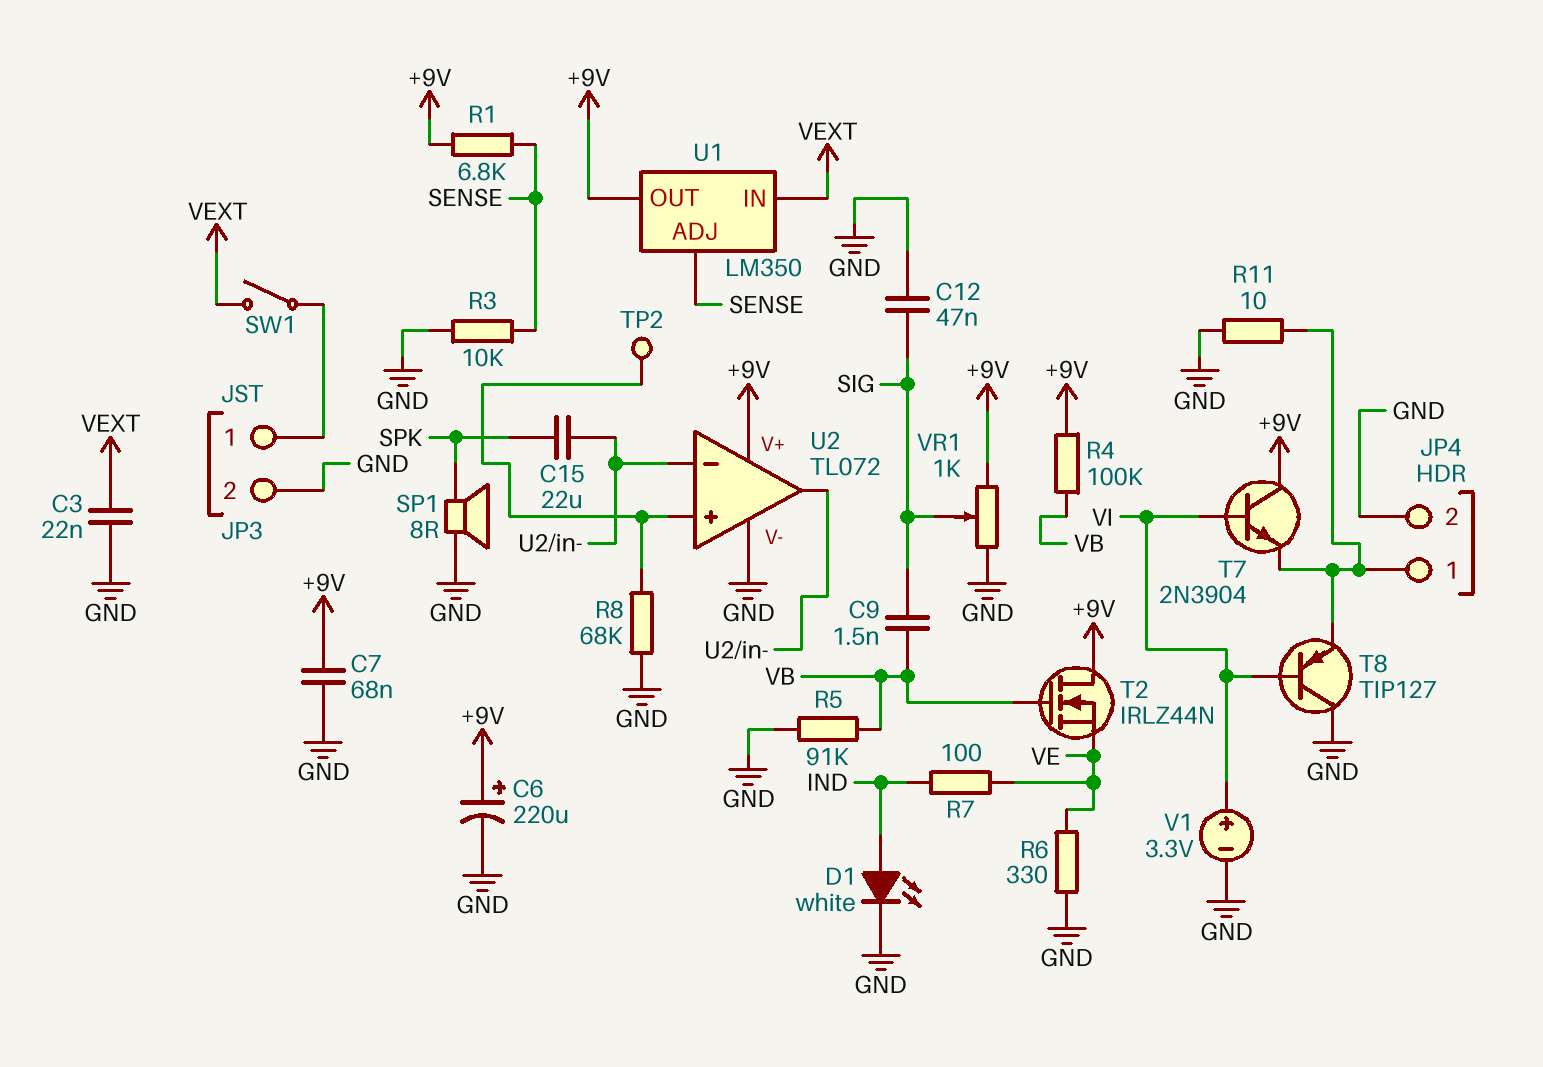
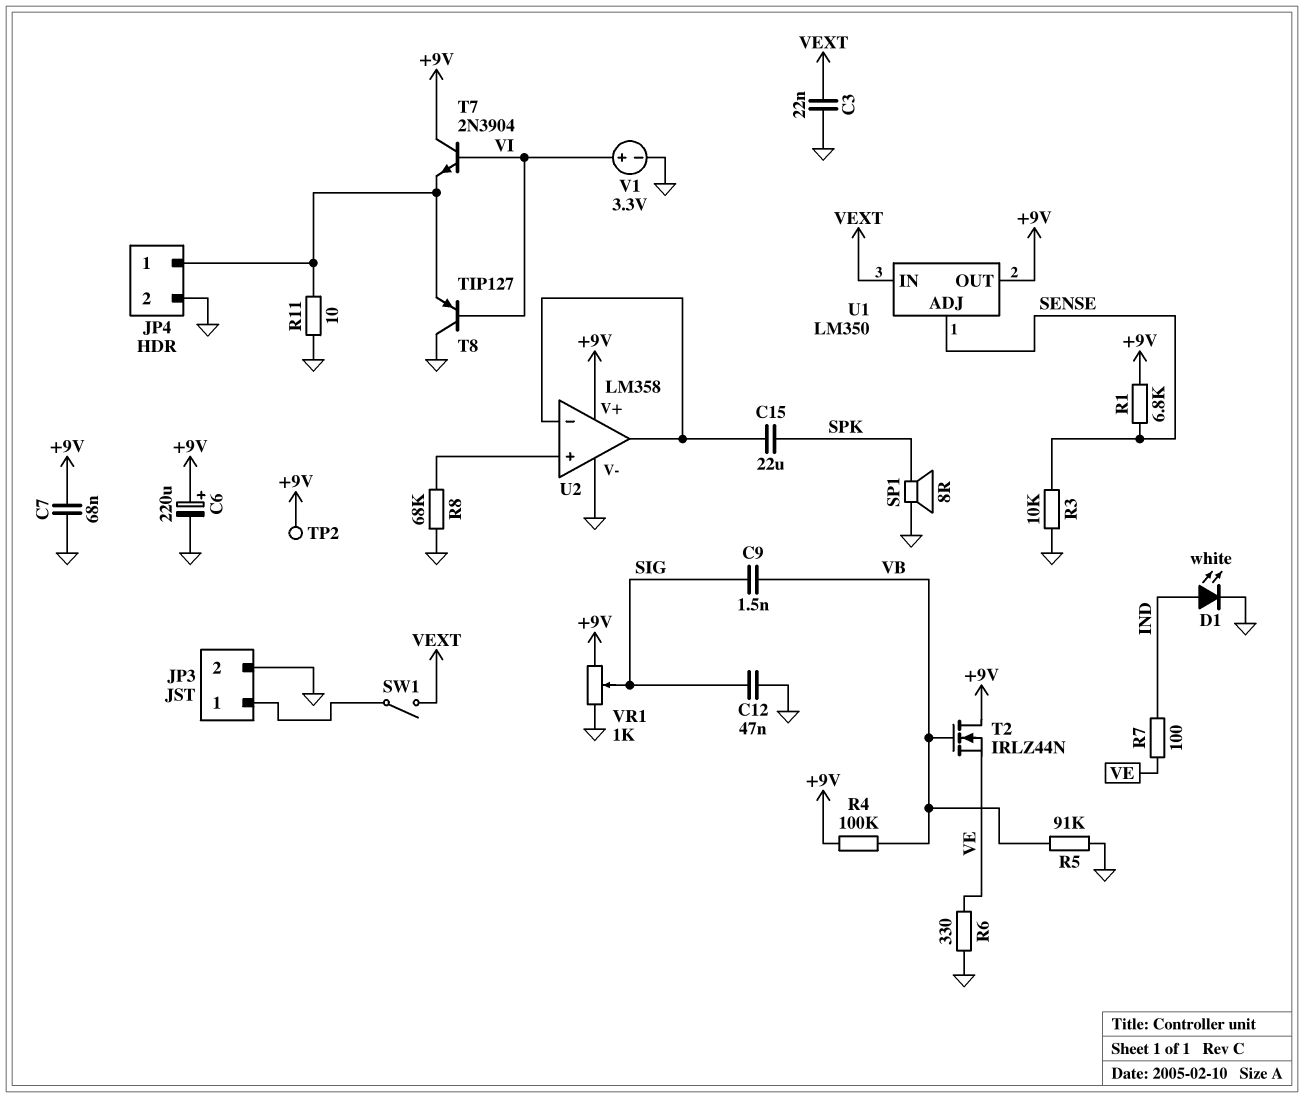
TP2: test point (U2/in+) -> test point (+9V)
U2: TL072 -> LM358

